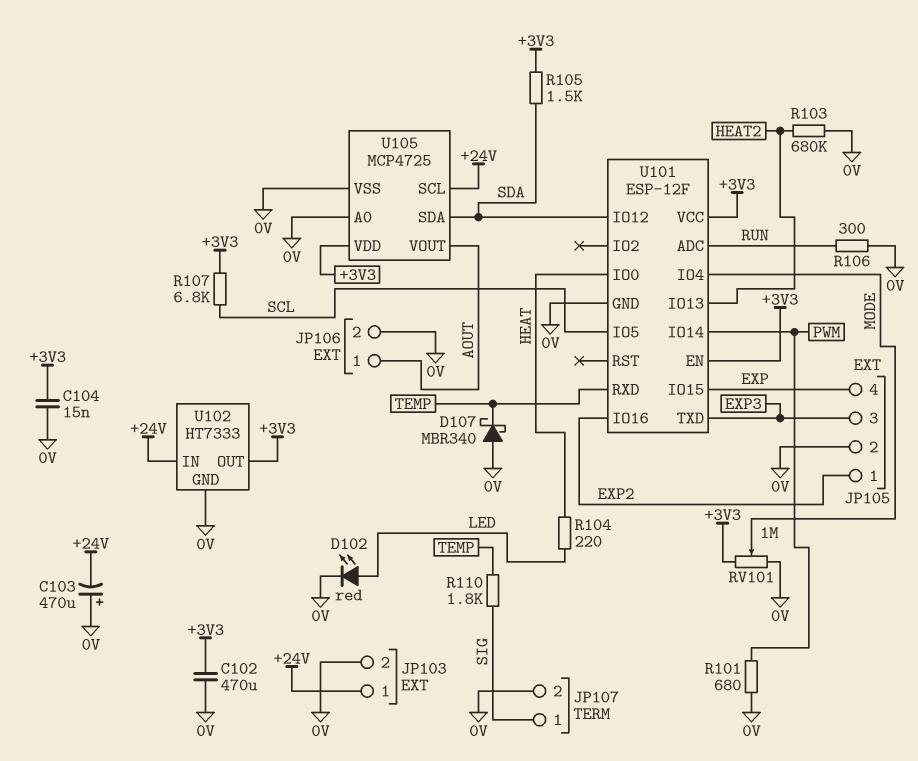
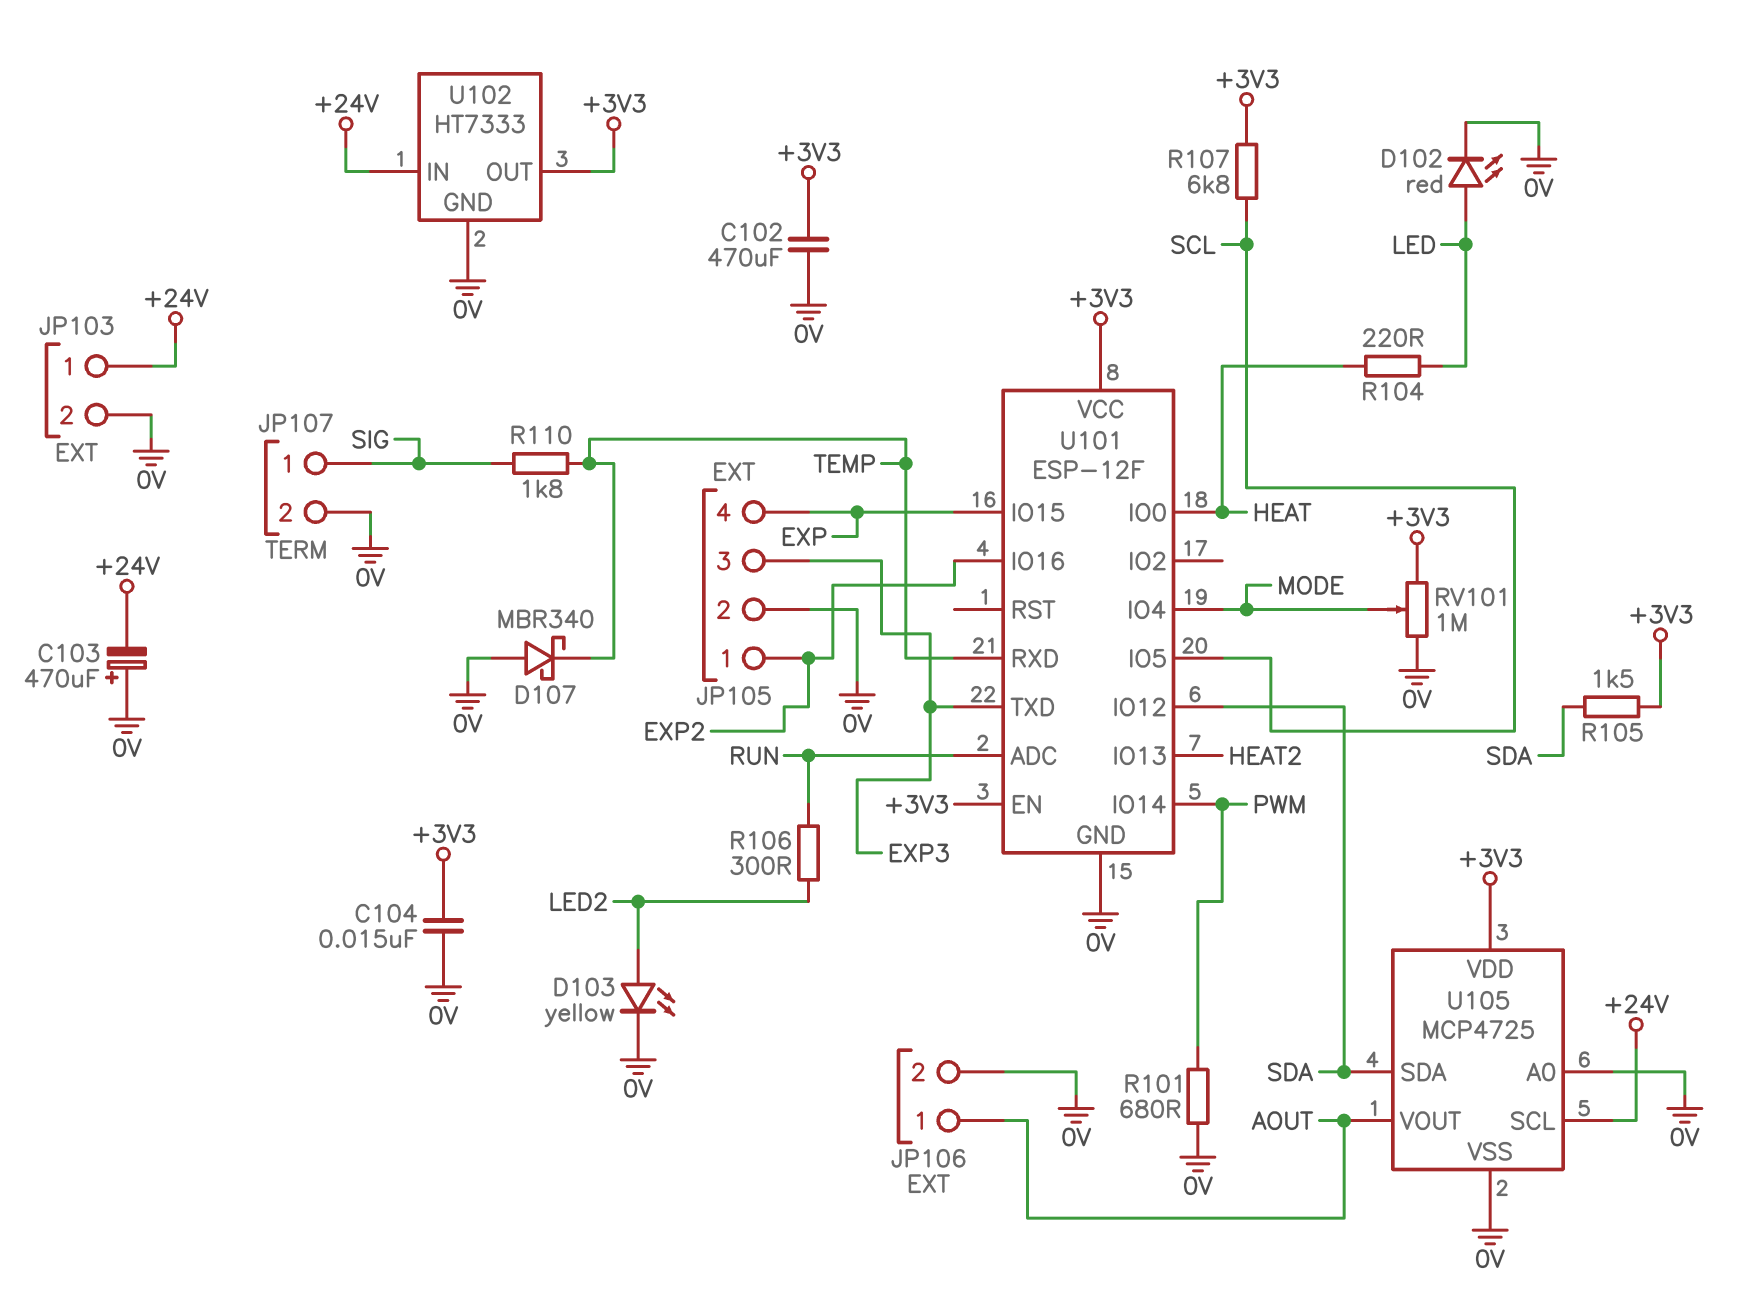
D103: none -> LED yellow (A LED2, K 0V)
R103: 680k (0V, HEAT2) -> none
R106: 300 (0V, RUN) -> 300 (LED2, RUN)

